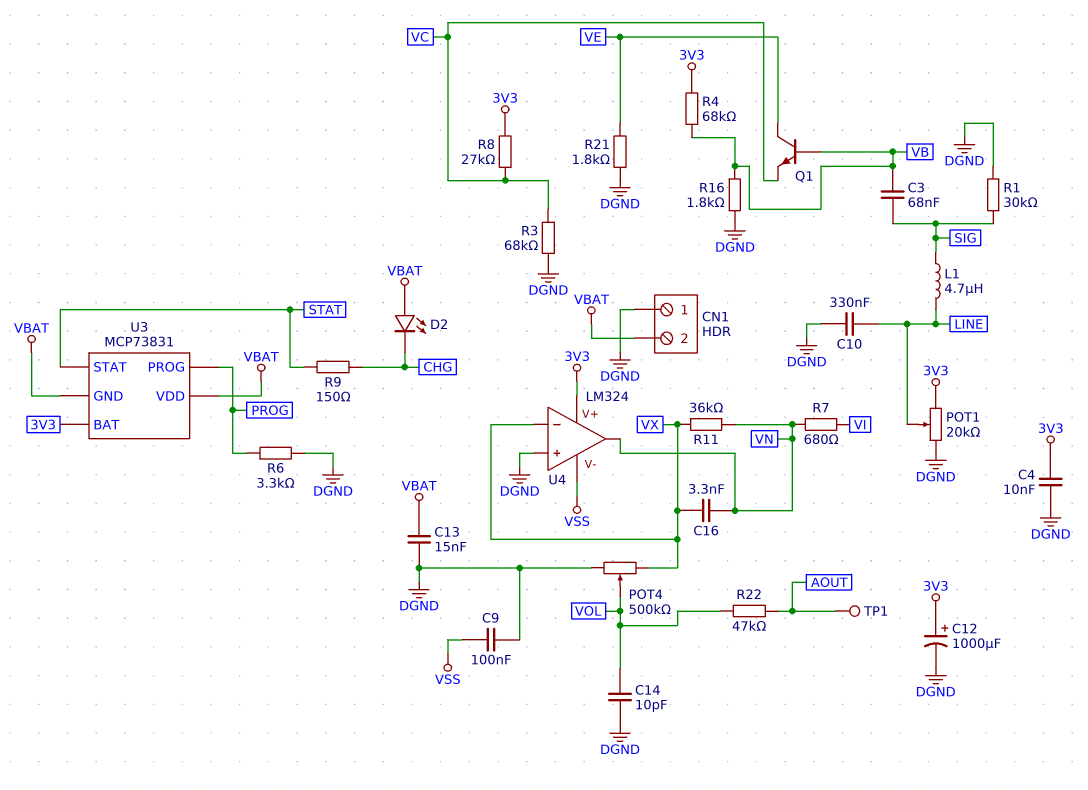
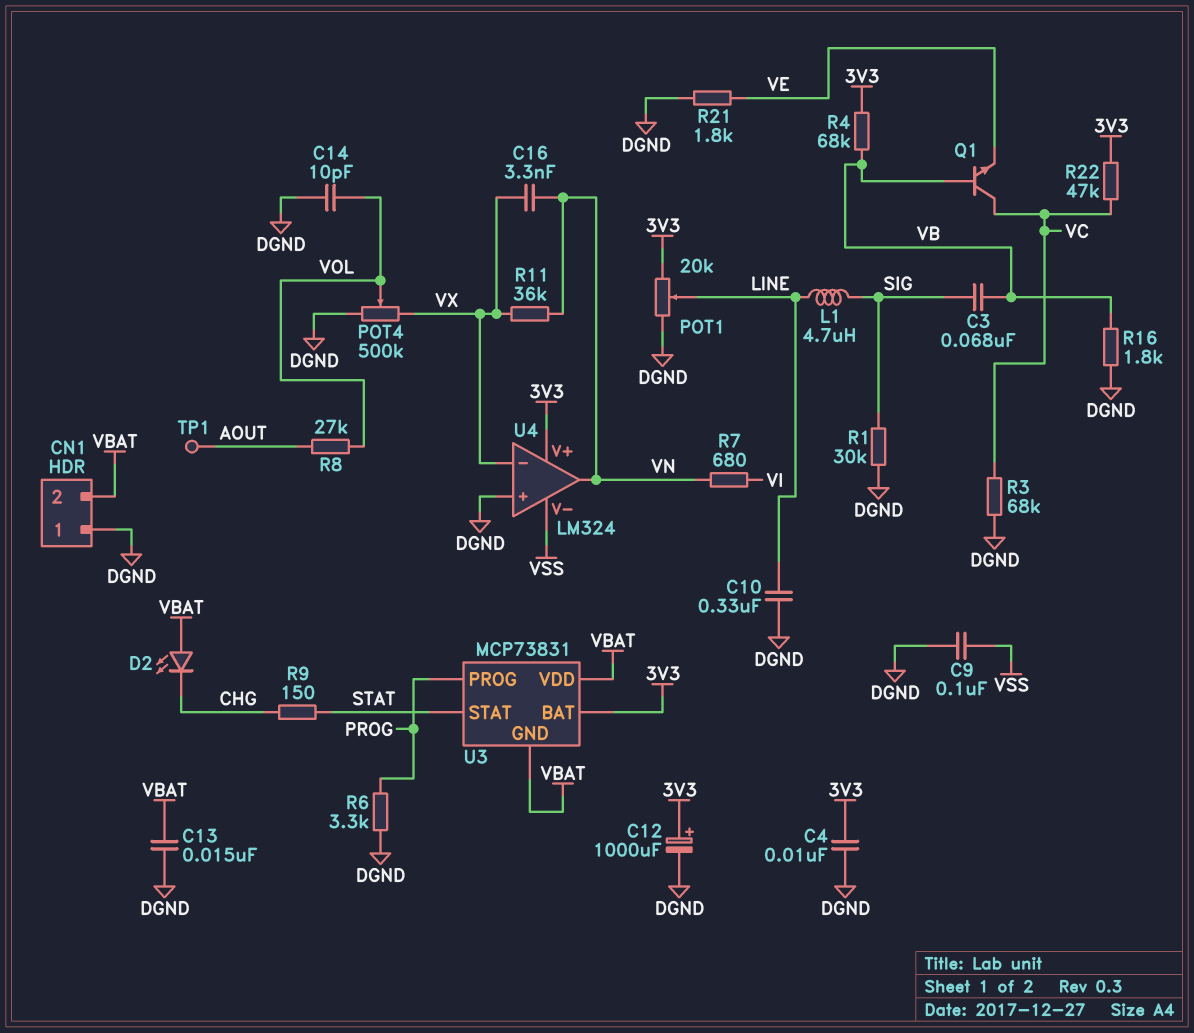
Q1: NPN (B VB, C VE, E VC) -> NPN (B VB, C VC, E VE)
R8: 27k (3V3, VC) -> 27k (AOUT, VOL)
R22: 47k (AOUT, VOL) -> 47k (3V3, VC)

